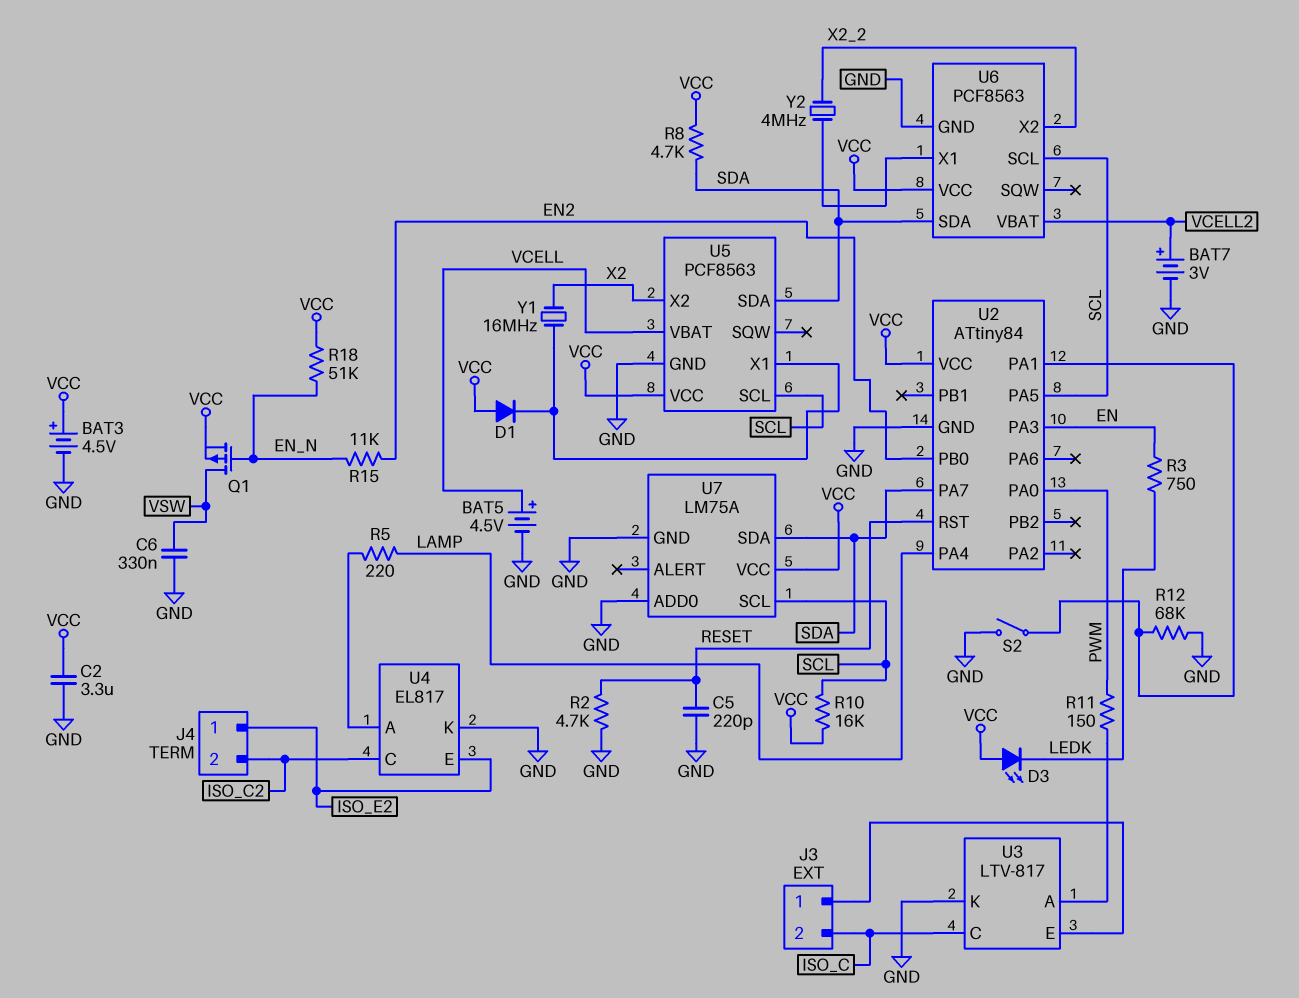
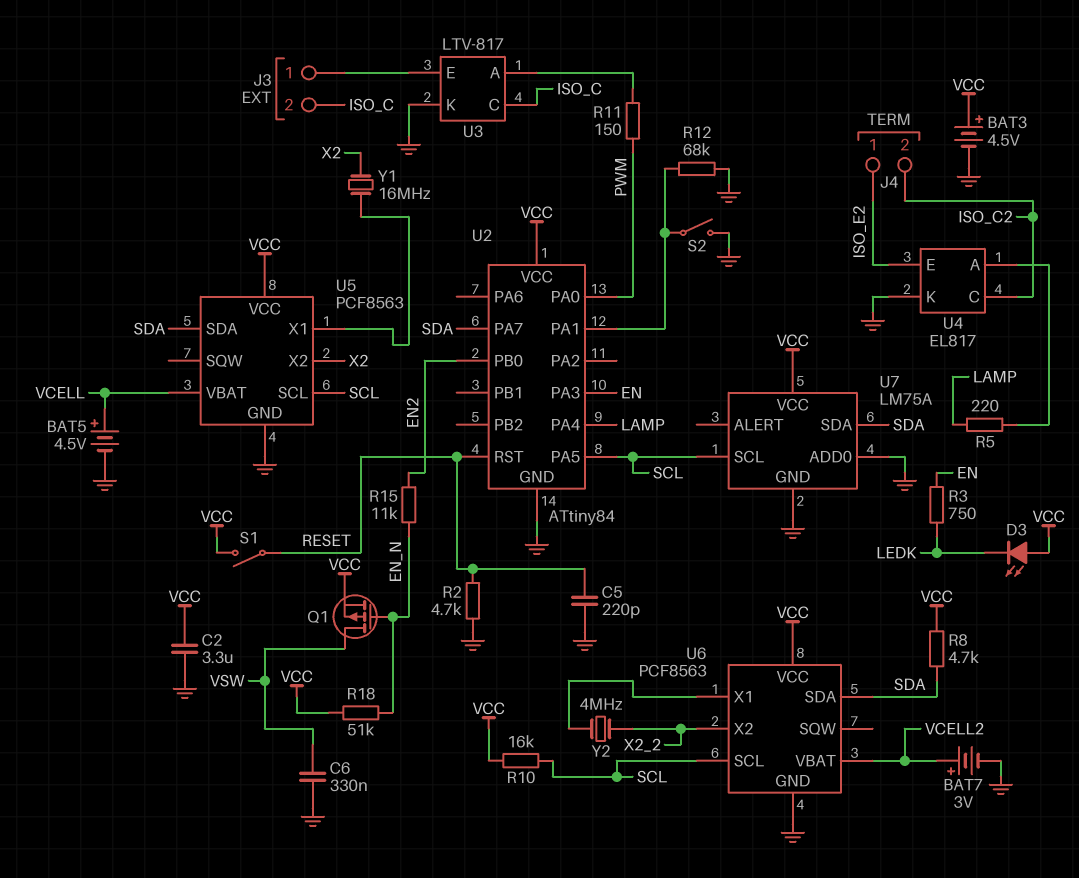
D1: diode (A VCC, K U5/X1) -> none
S1: none -> switch (RESET, VCC)

